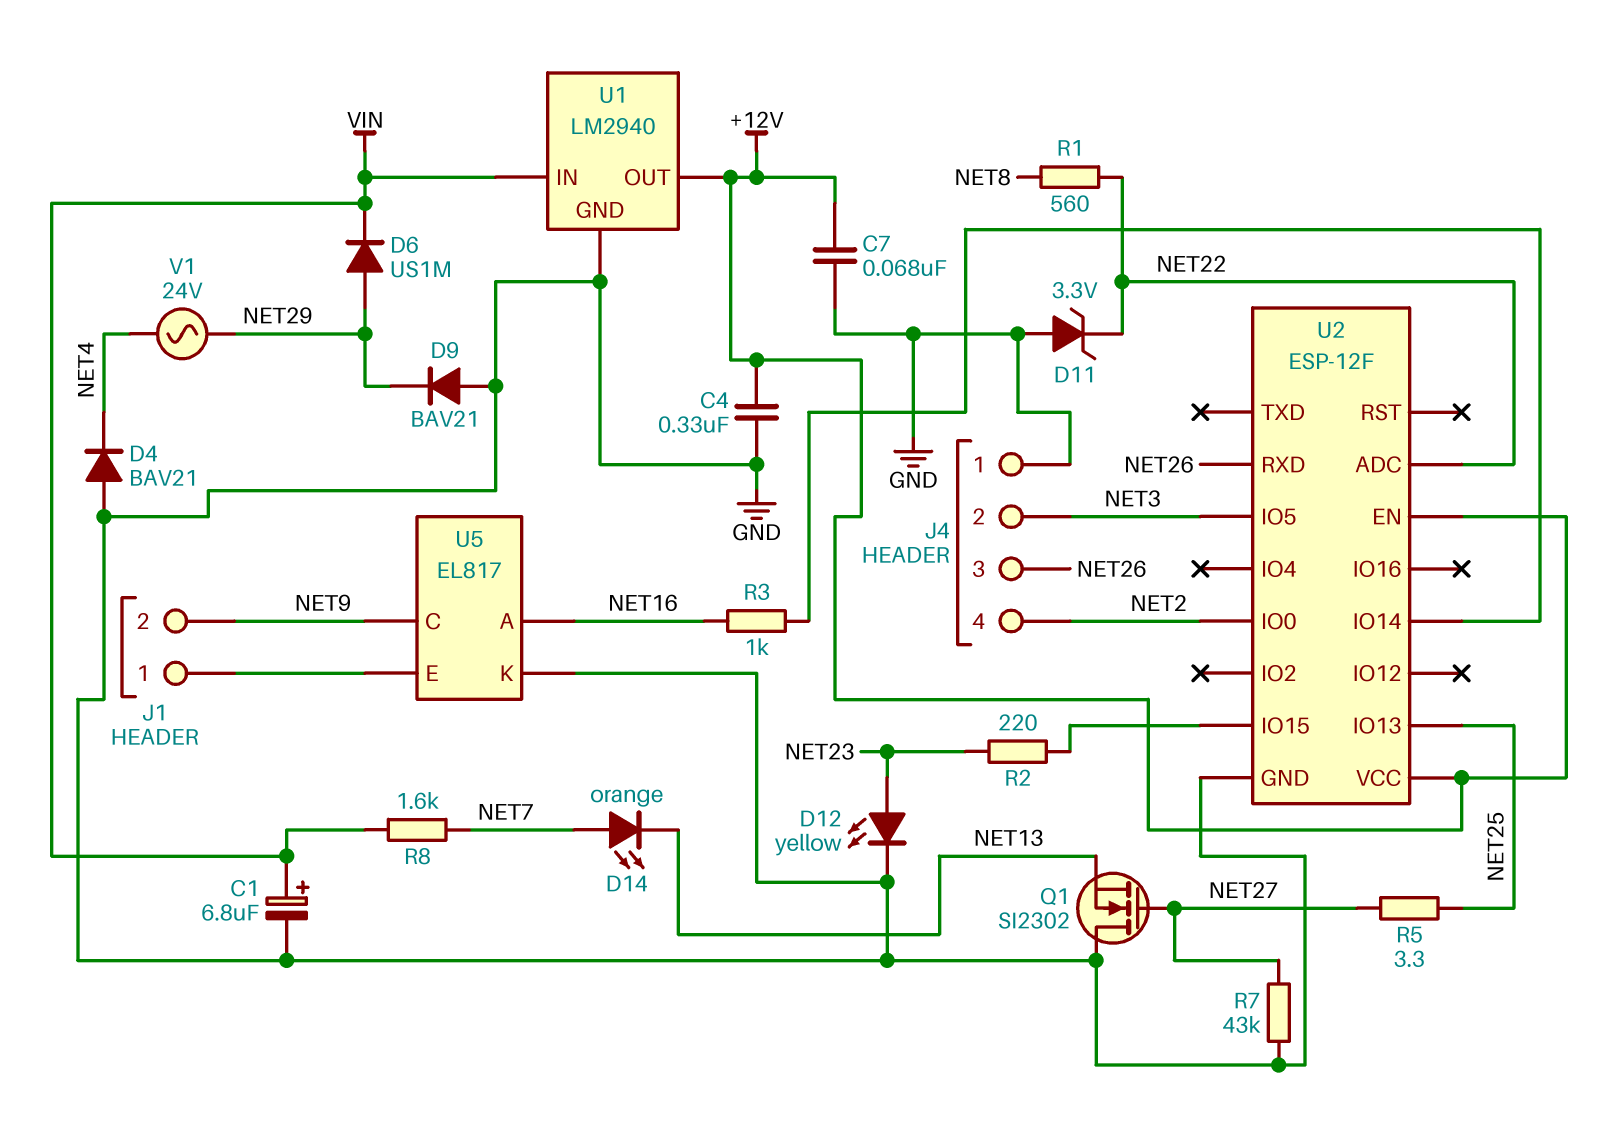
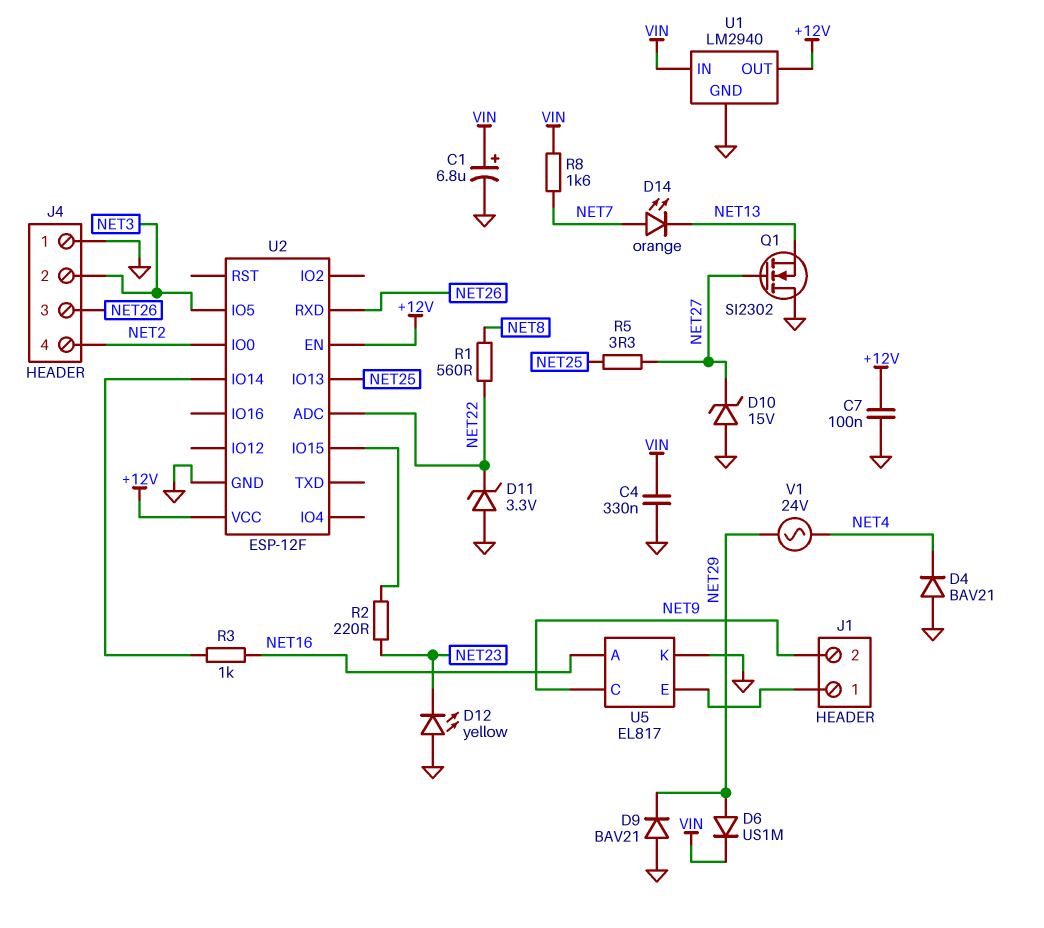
C4: 330nF (+12V, GND) -> 330nF (GND, VIN)
C7: 68nF (+12V, GND) -> 100nF (+12V, GND)
D10: none -> zener 15V (A GND, K NET27)
D12: LED yellow (A NET23, K GND) -> LED yellow (A GND, K NET23)
R7: 43k (GND, NET27) -> none

